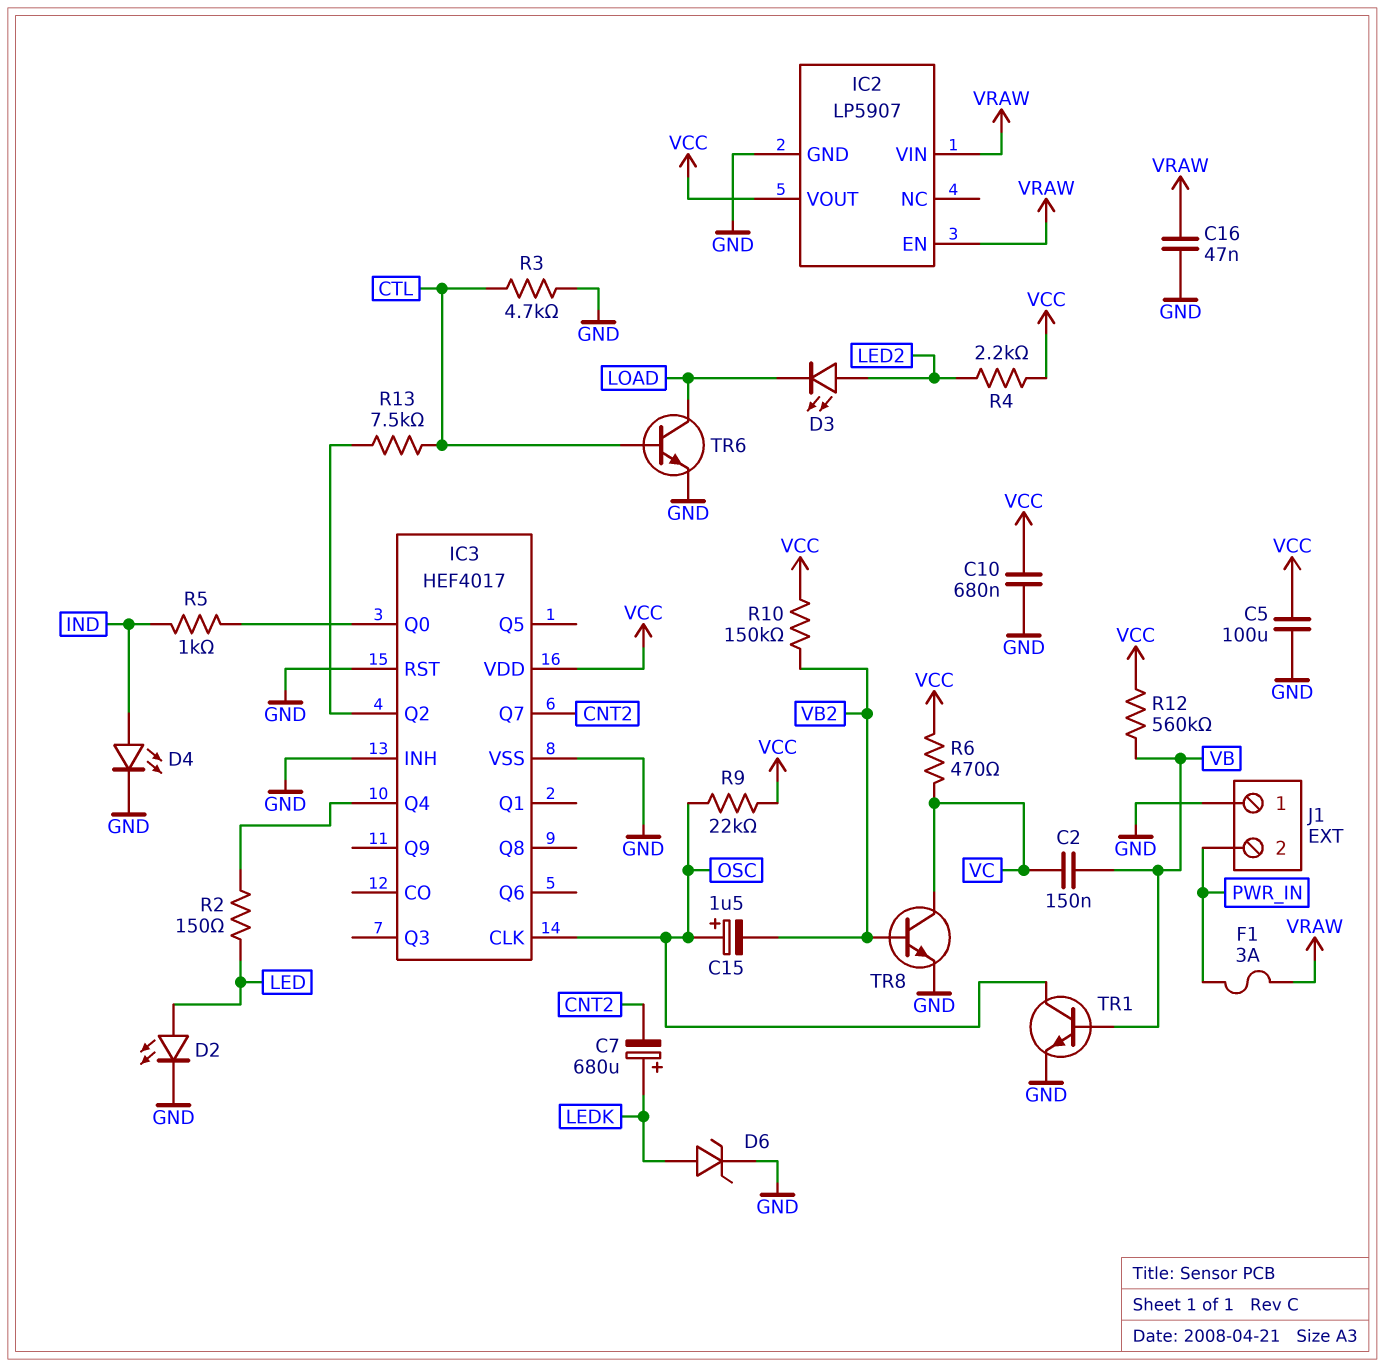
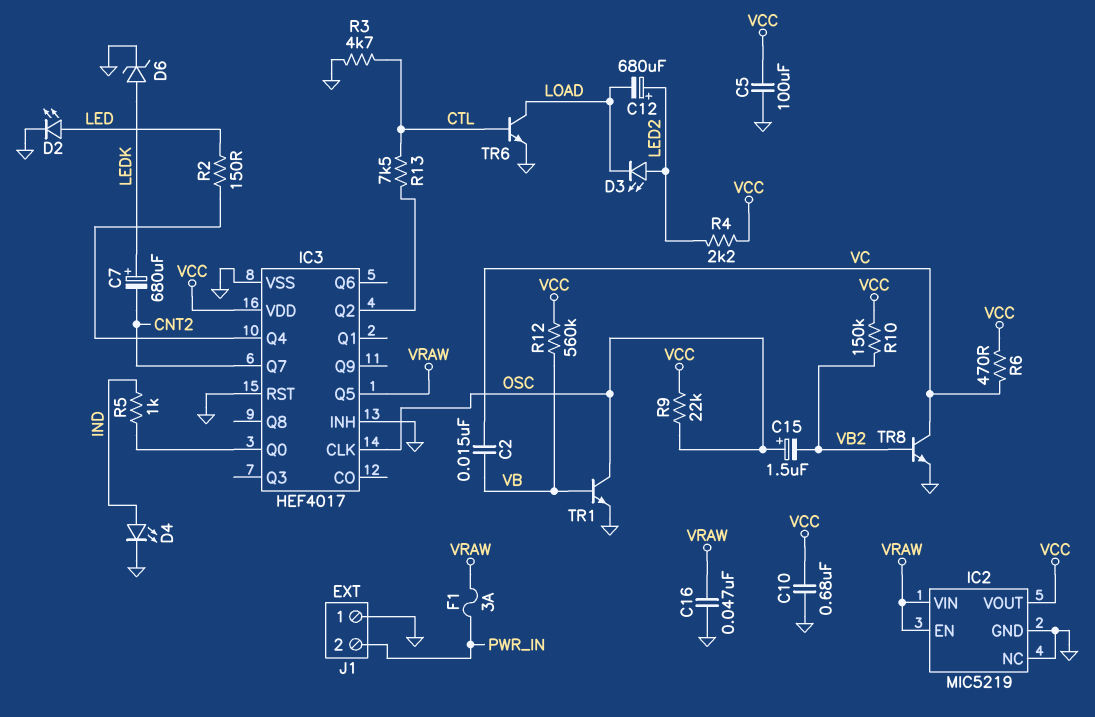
C2: 150nF (VB, VC) -> 15nF (VB, VC)
C12: none -> 680uF (plus LED2, minus LOAD)
IC2: LP5907 -> MIC5219
IC2 pin NC: none -> GND
IC3 pin Q5: none -> VRAW

